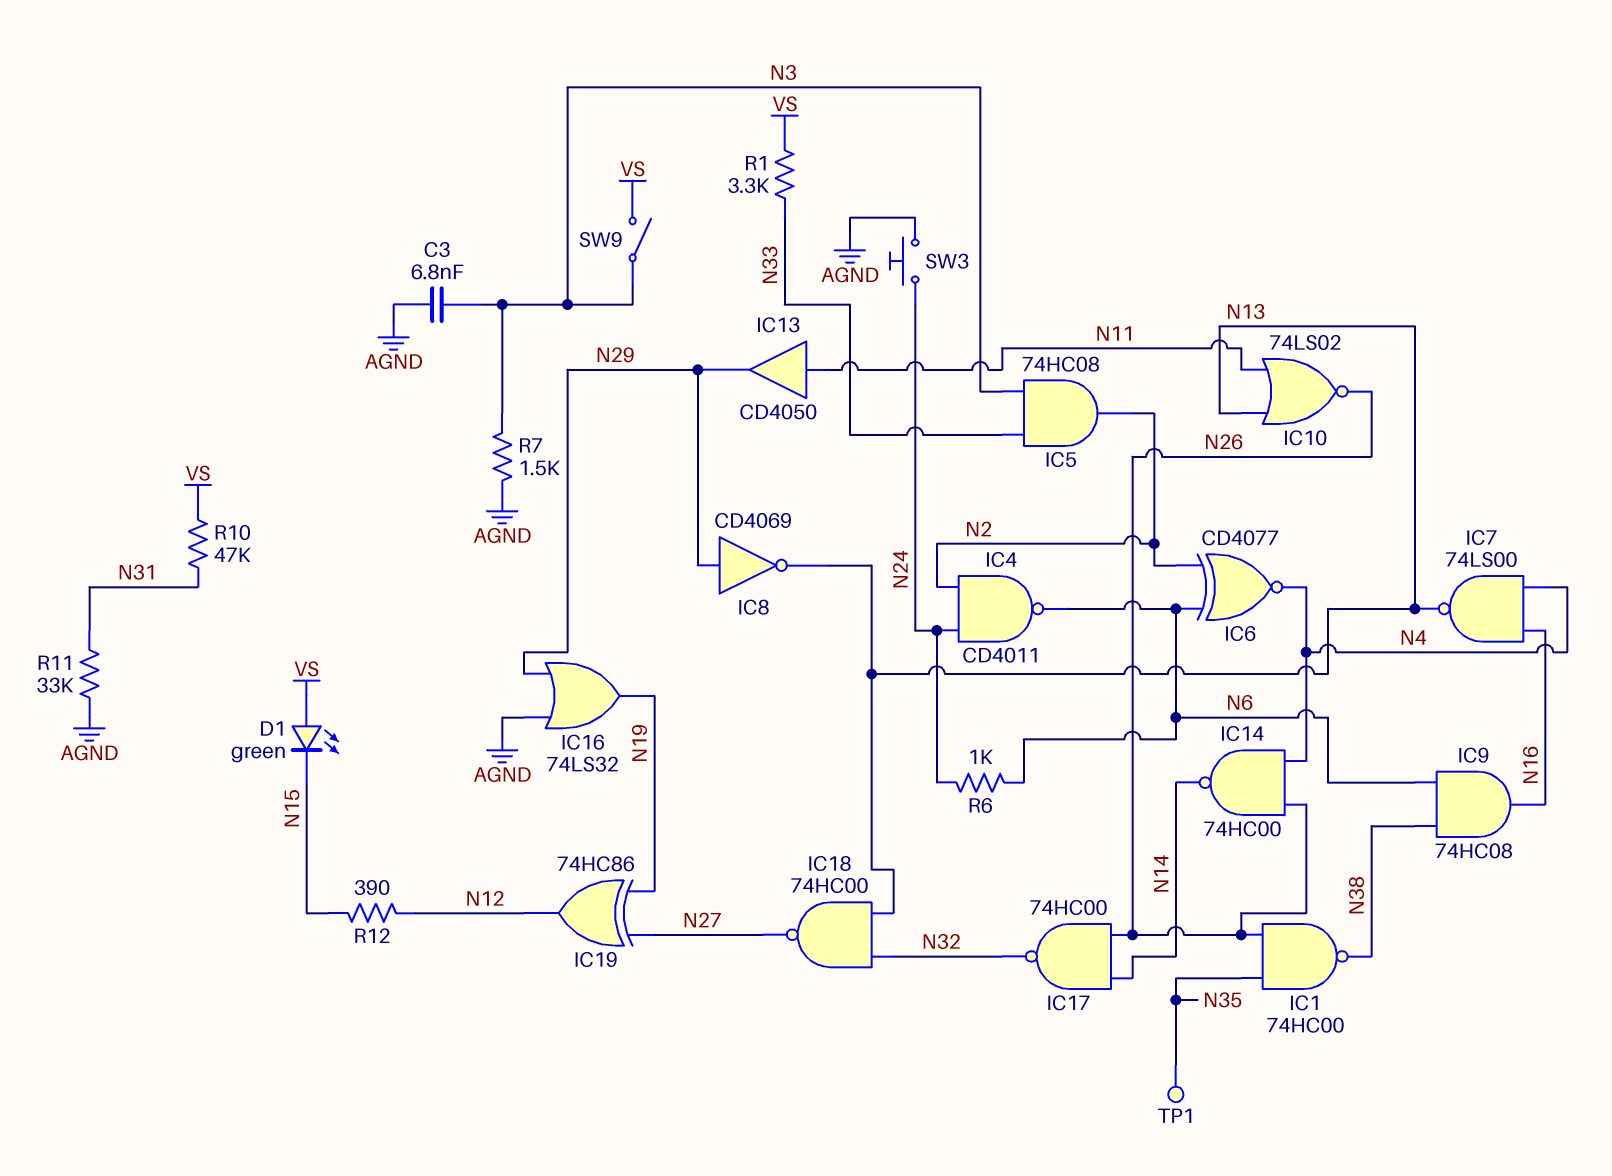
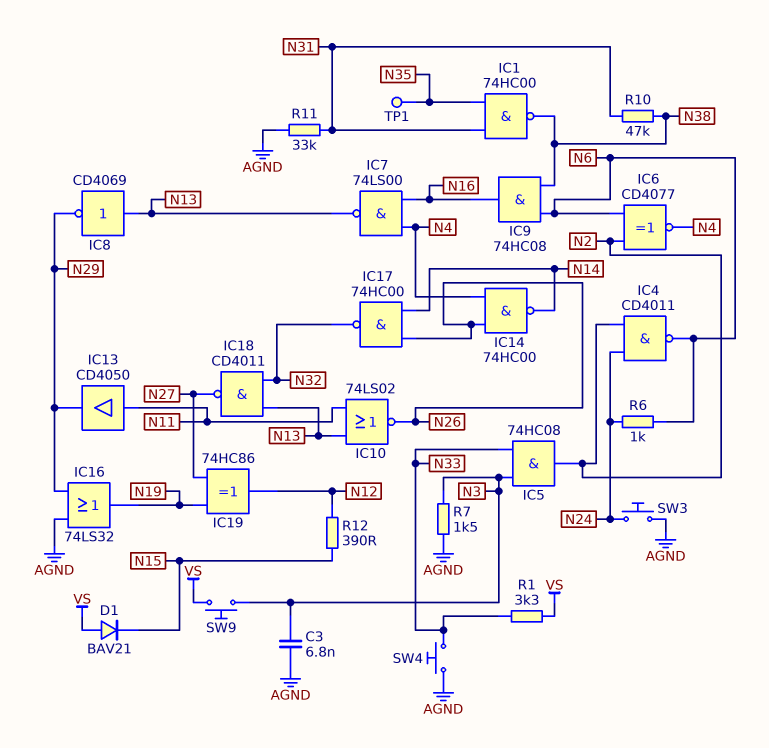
D1: LED green (A VS, K N15) -> diode BAV21 (A VS, K N15)
IC1: NAND 74HC00 (in N26, in N35, out N38) -> NAND 74HC00 (in N31, in N35, out N38)
IC8: NOT CD4069 (in N29, out N13) -> NOT CD4069 (in N13, out N29)
IC18: NAND 74HC00 (in N13, in N32, out N27) -> NAND CD4011 (in N13, in N32, out N27)
R10: 47k (N31, VS) -> 47k (N31, N38)
SW4: none -> button (AGND, N33)
SW9: switch (N3, VS) -> button (N3, VS)

